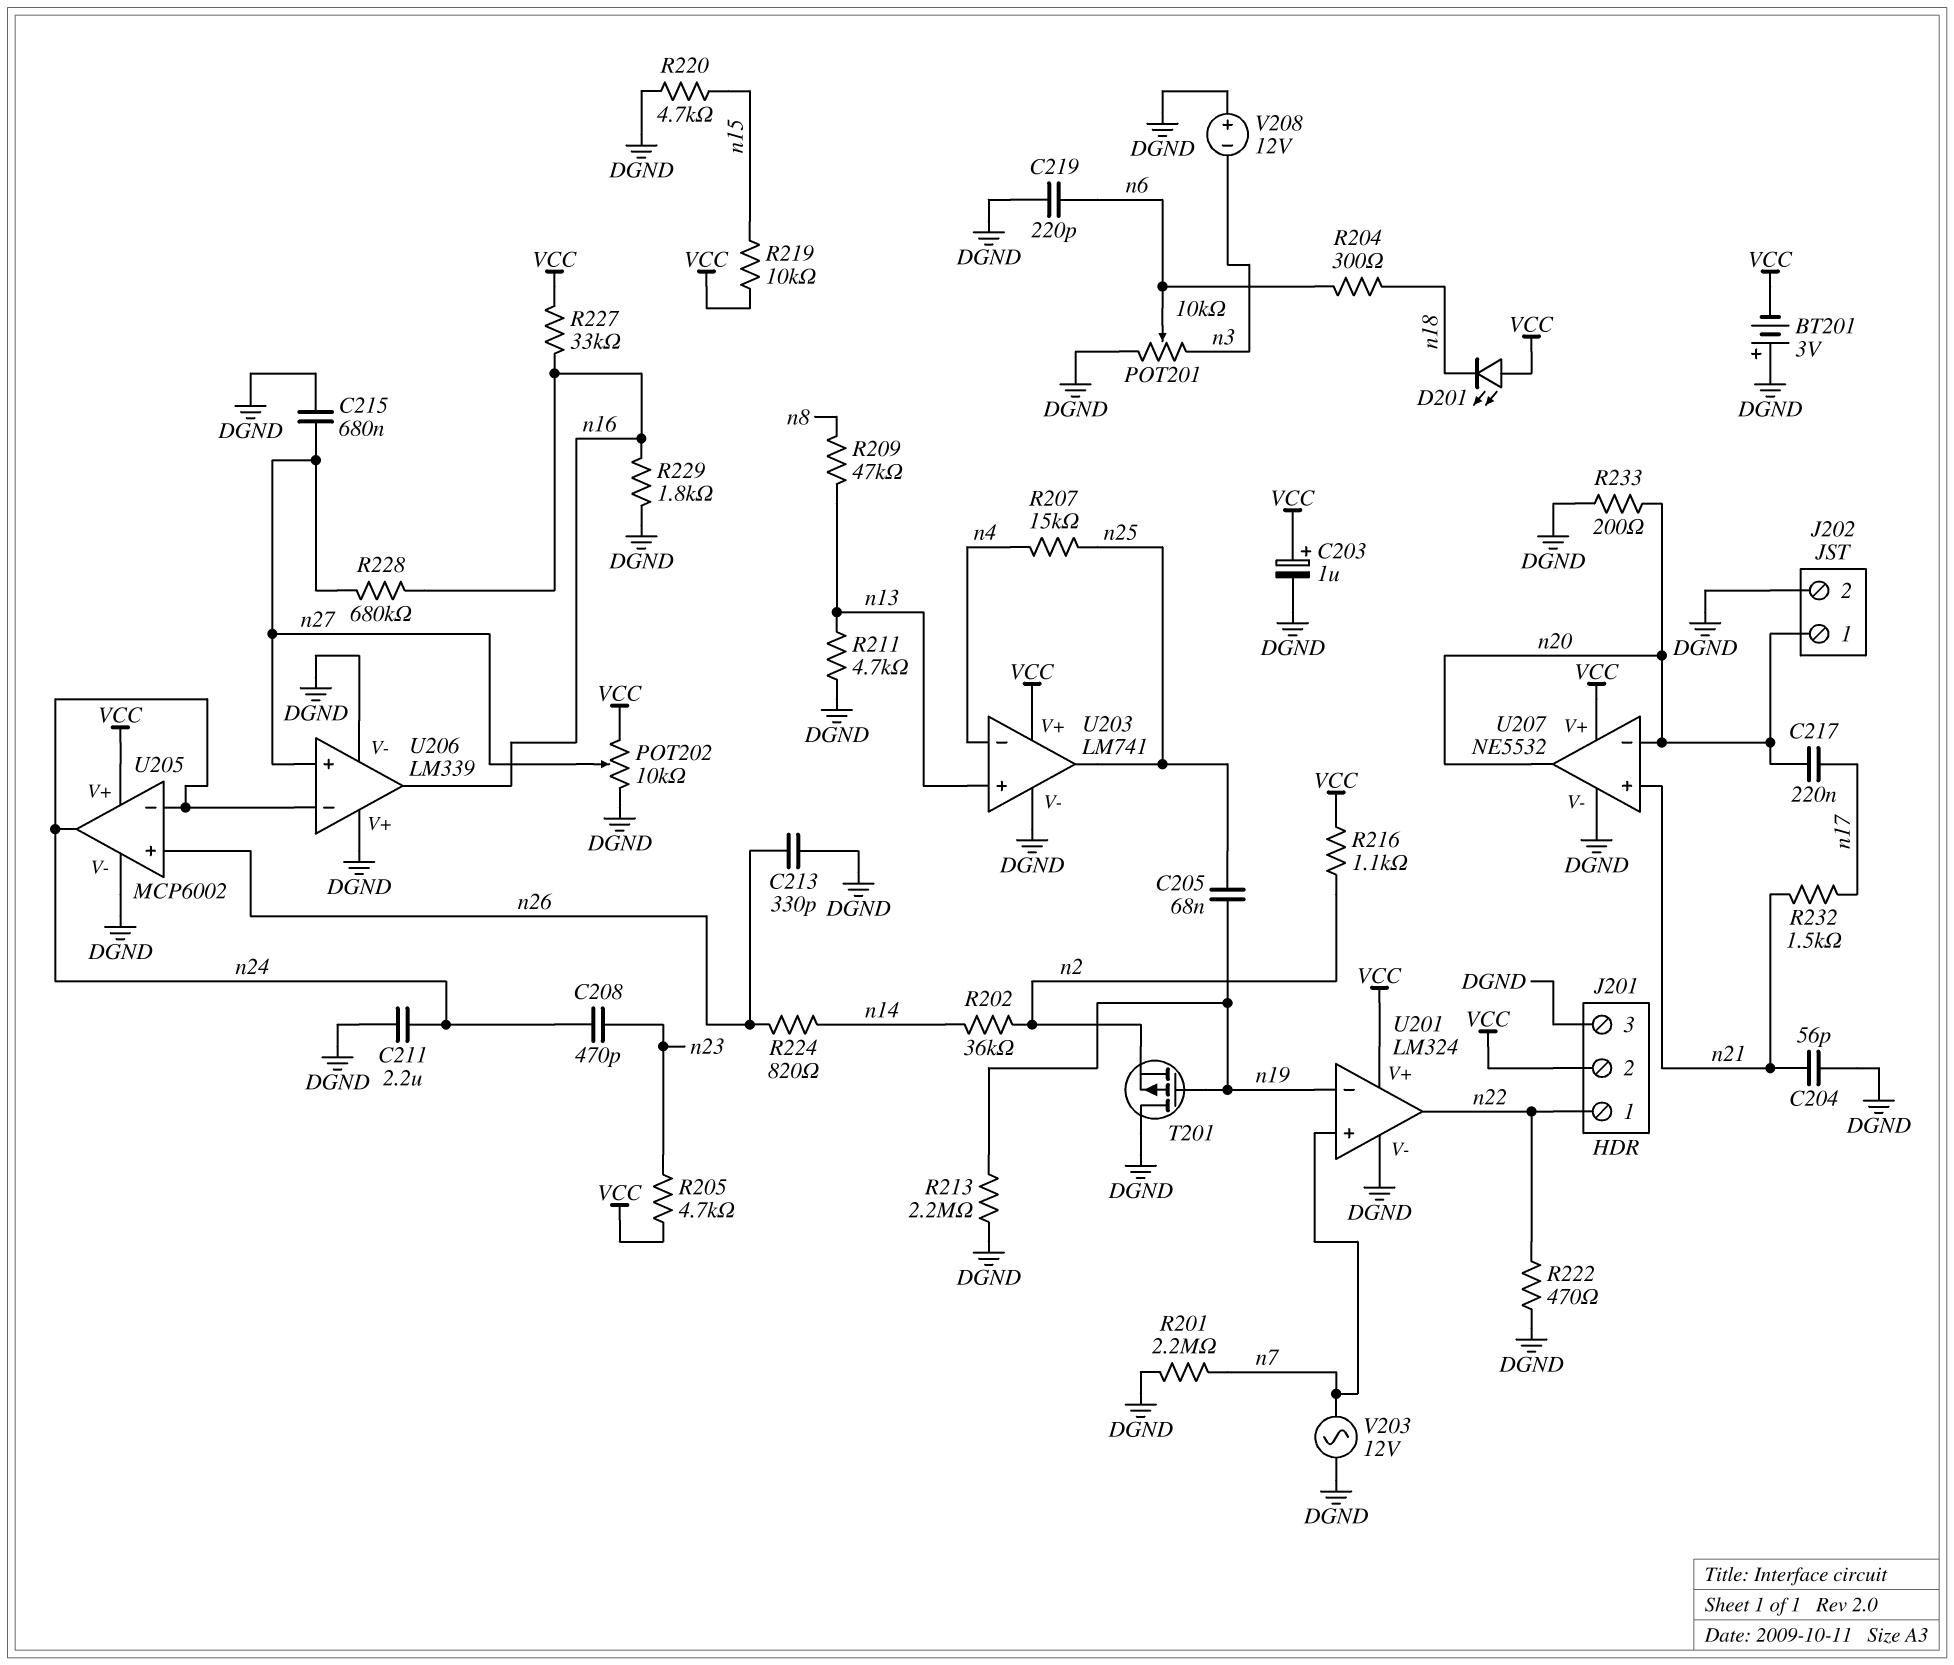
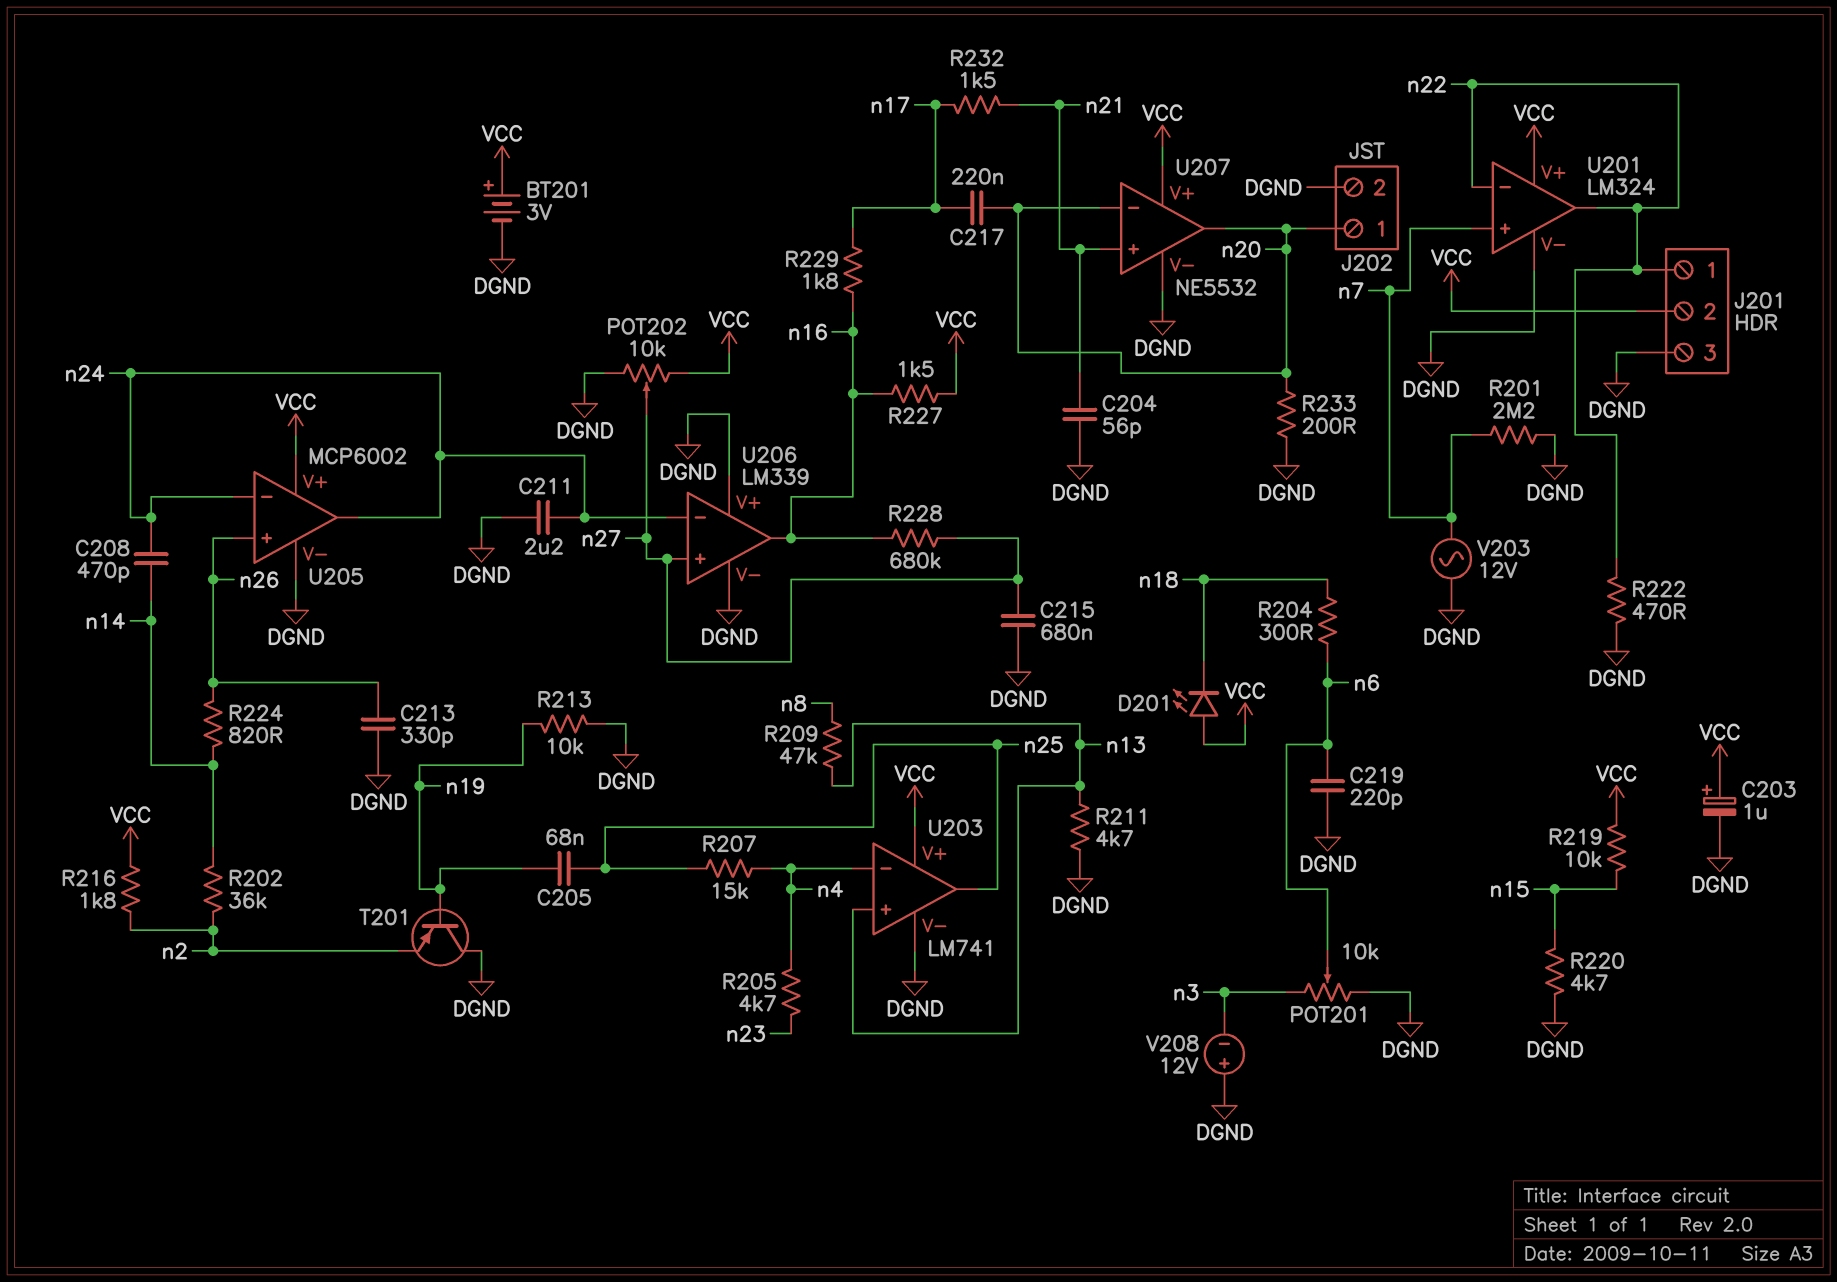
BT201: 3V (plus DGND, minus VCC) -> 3V (plus VCC, minus DGND)
C208: 470pF (n23, n24) -> 470pF (n14, n24)
R205: 4.7k (VCC, n23) -> 4.7k (n4, n23)
R213: 2.2M (DGND, n19) -> 10k (DGND, n19)
R216: 1.1k (VCC, n2) -> 1.8k (VCC, n2)
R227: 33k (VCC, n16) -> 1.5k (VCC, n16)
R229: 1.8k (DGND, n16) -> 1.8k (n16, n17)
T201: PMOS (G n19, D DGND, S n2) -> PNP (B n19, C DGND, E n2)
U201 pin in-: n19 -> n22

